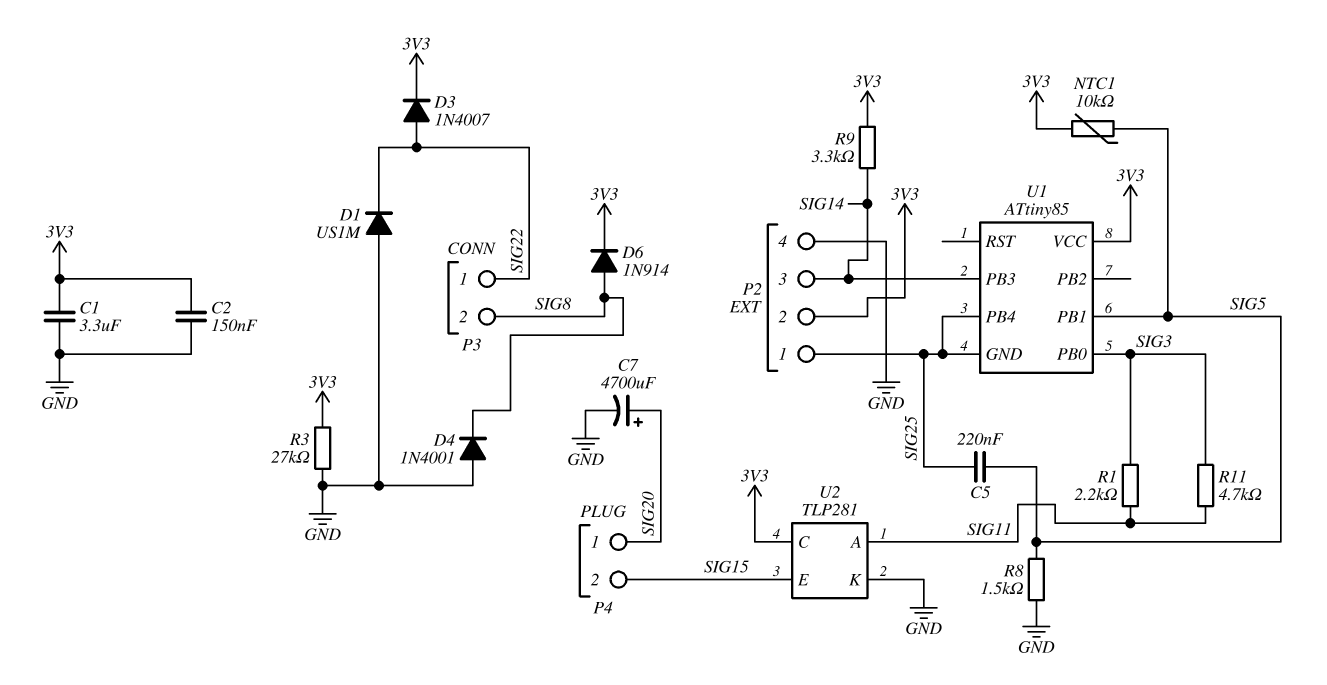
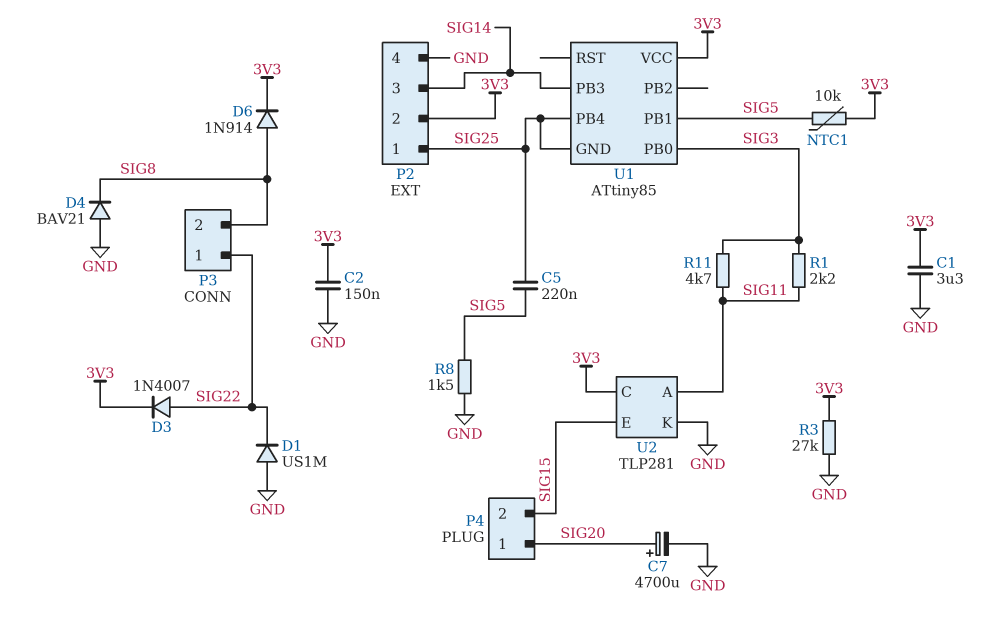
D4: diode 1N4001 (A GND, K SIG8) -> diode BAV21 (A GND, K SIG8)
R9: 3.3k (3V3, SIG14) -> none

